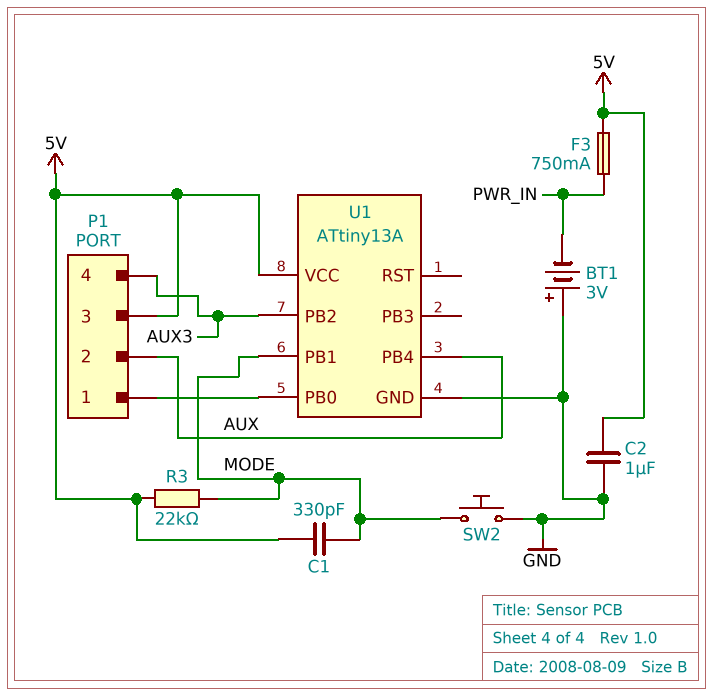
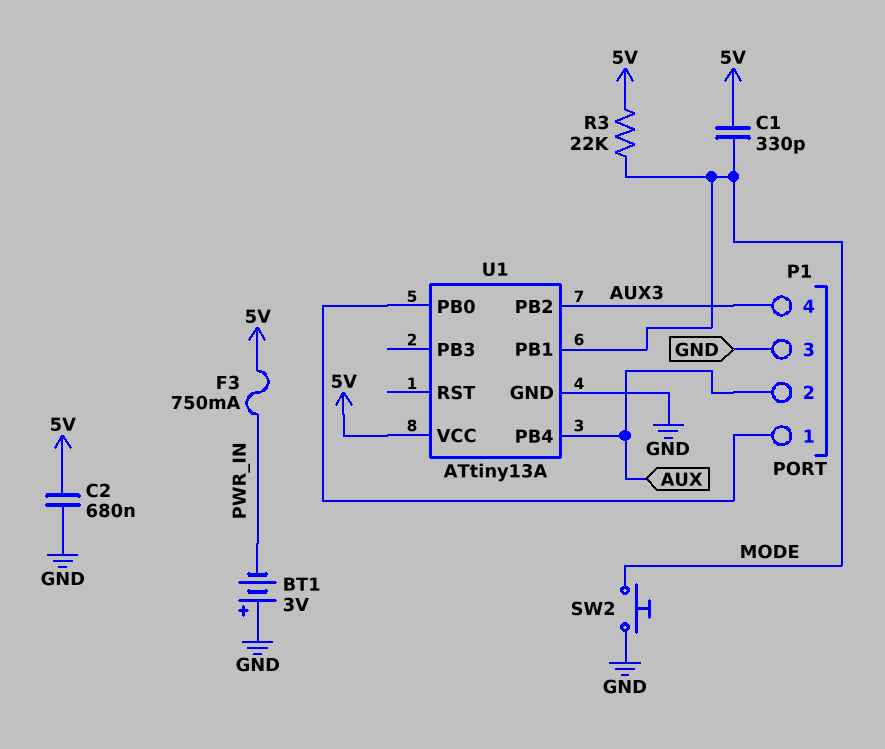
C2: 1uF (5V, GND) -> 680nF (5V, GND)
P1 pin 3: 5V -> GND

